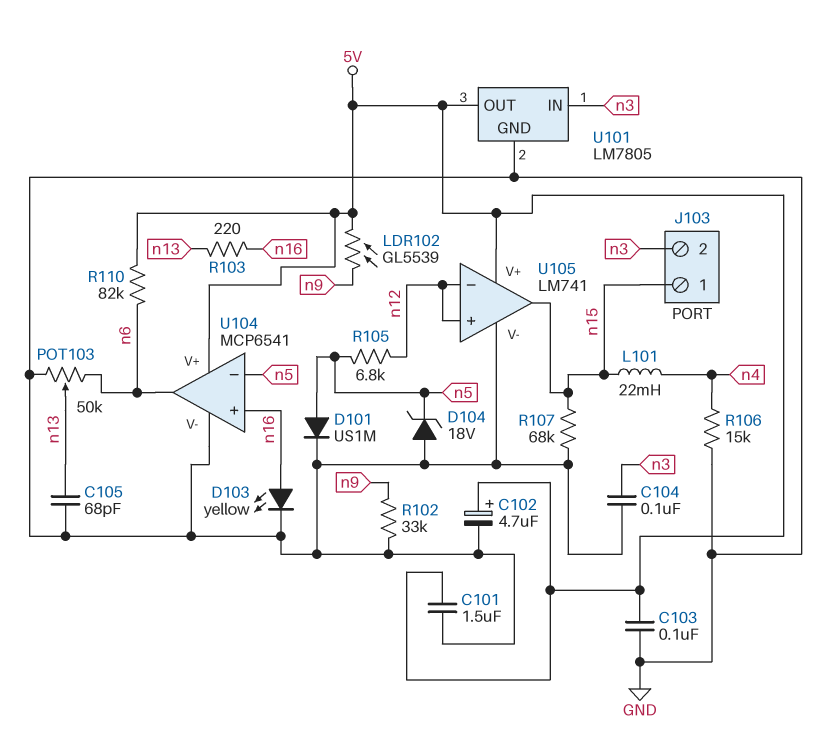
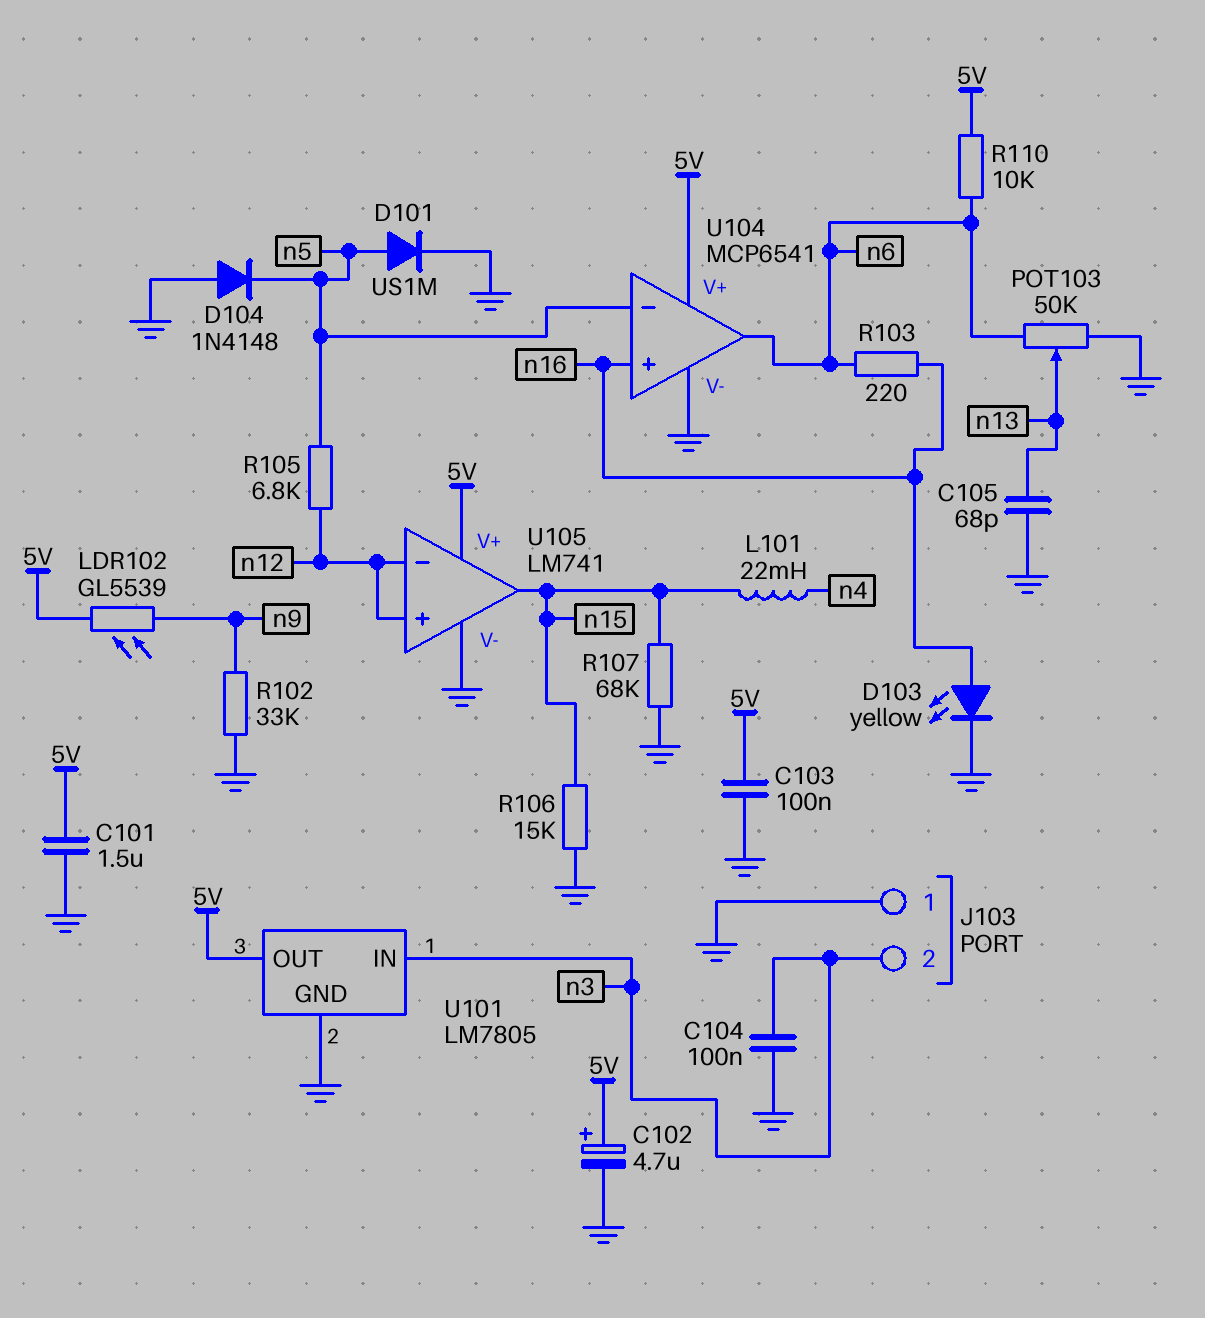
D104: zener 18V (A GND, K n5) -> diode 1N4148 (A GND, K n5)
J103 pin 1: n15 -> GND
R103: 220 (n13, n16) -> 220 (n6, n16)
R106: 15k (GND, n4) -> 15k (GND, n15)
R110: 82k (5V, n6) -> 10k (5V, n6)

